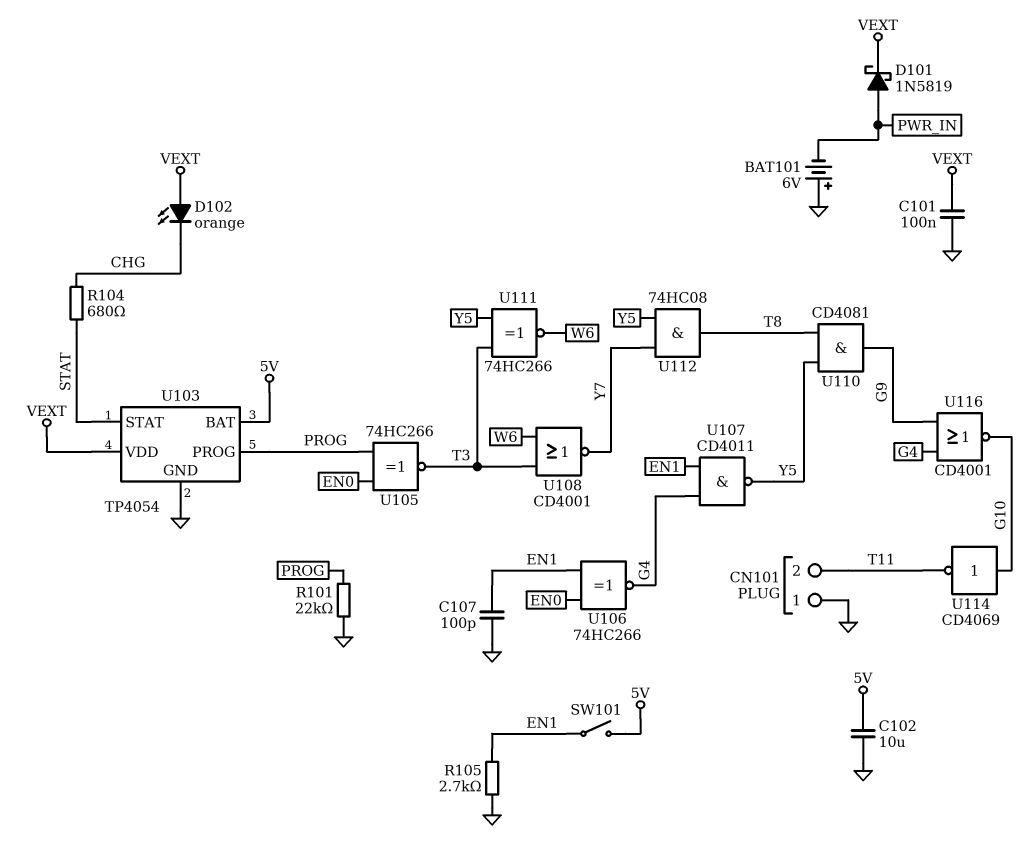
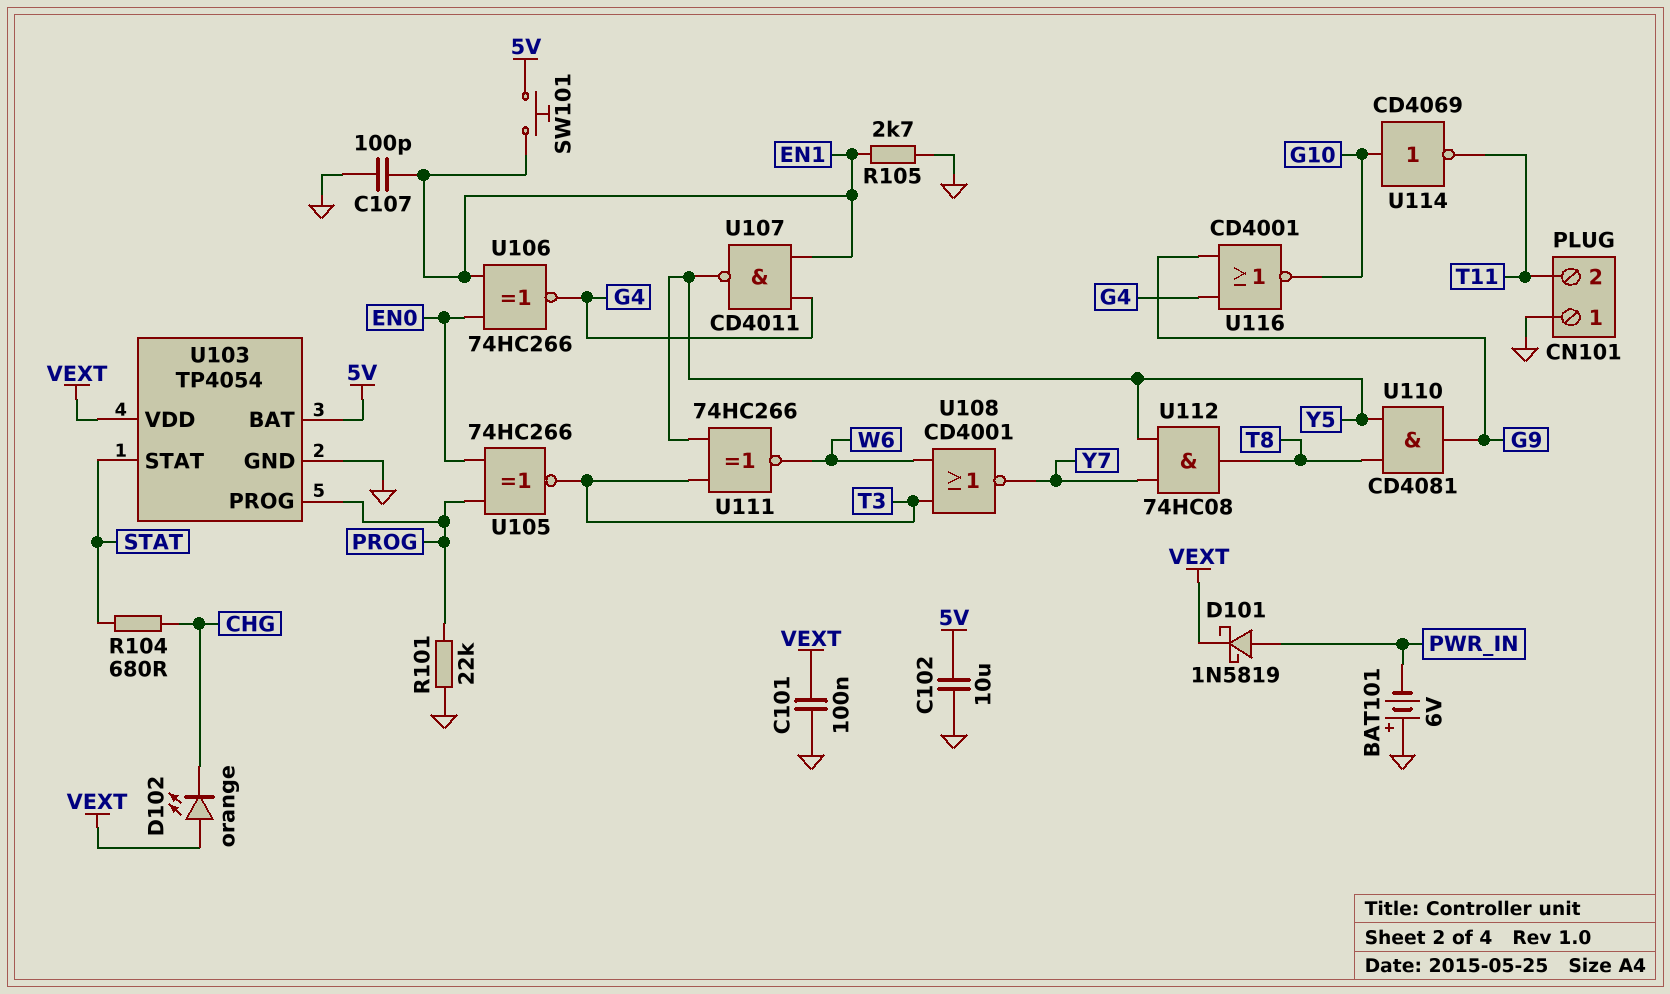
SW101: switch (5V, EN1) -> button (5V, EN1)

